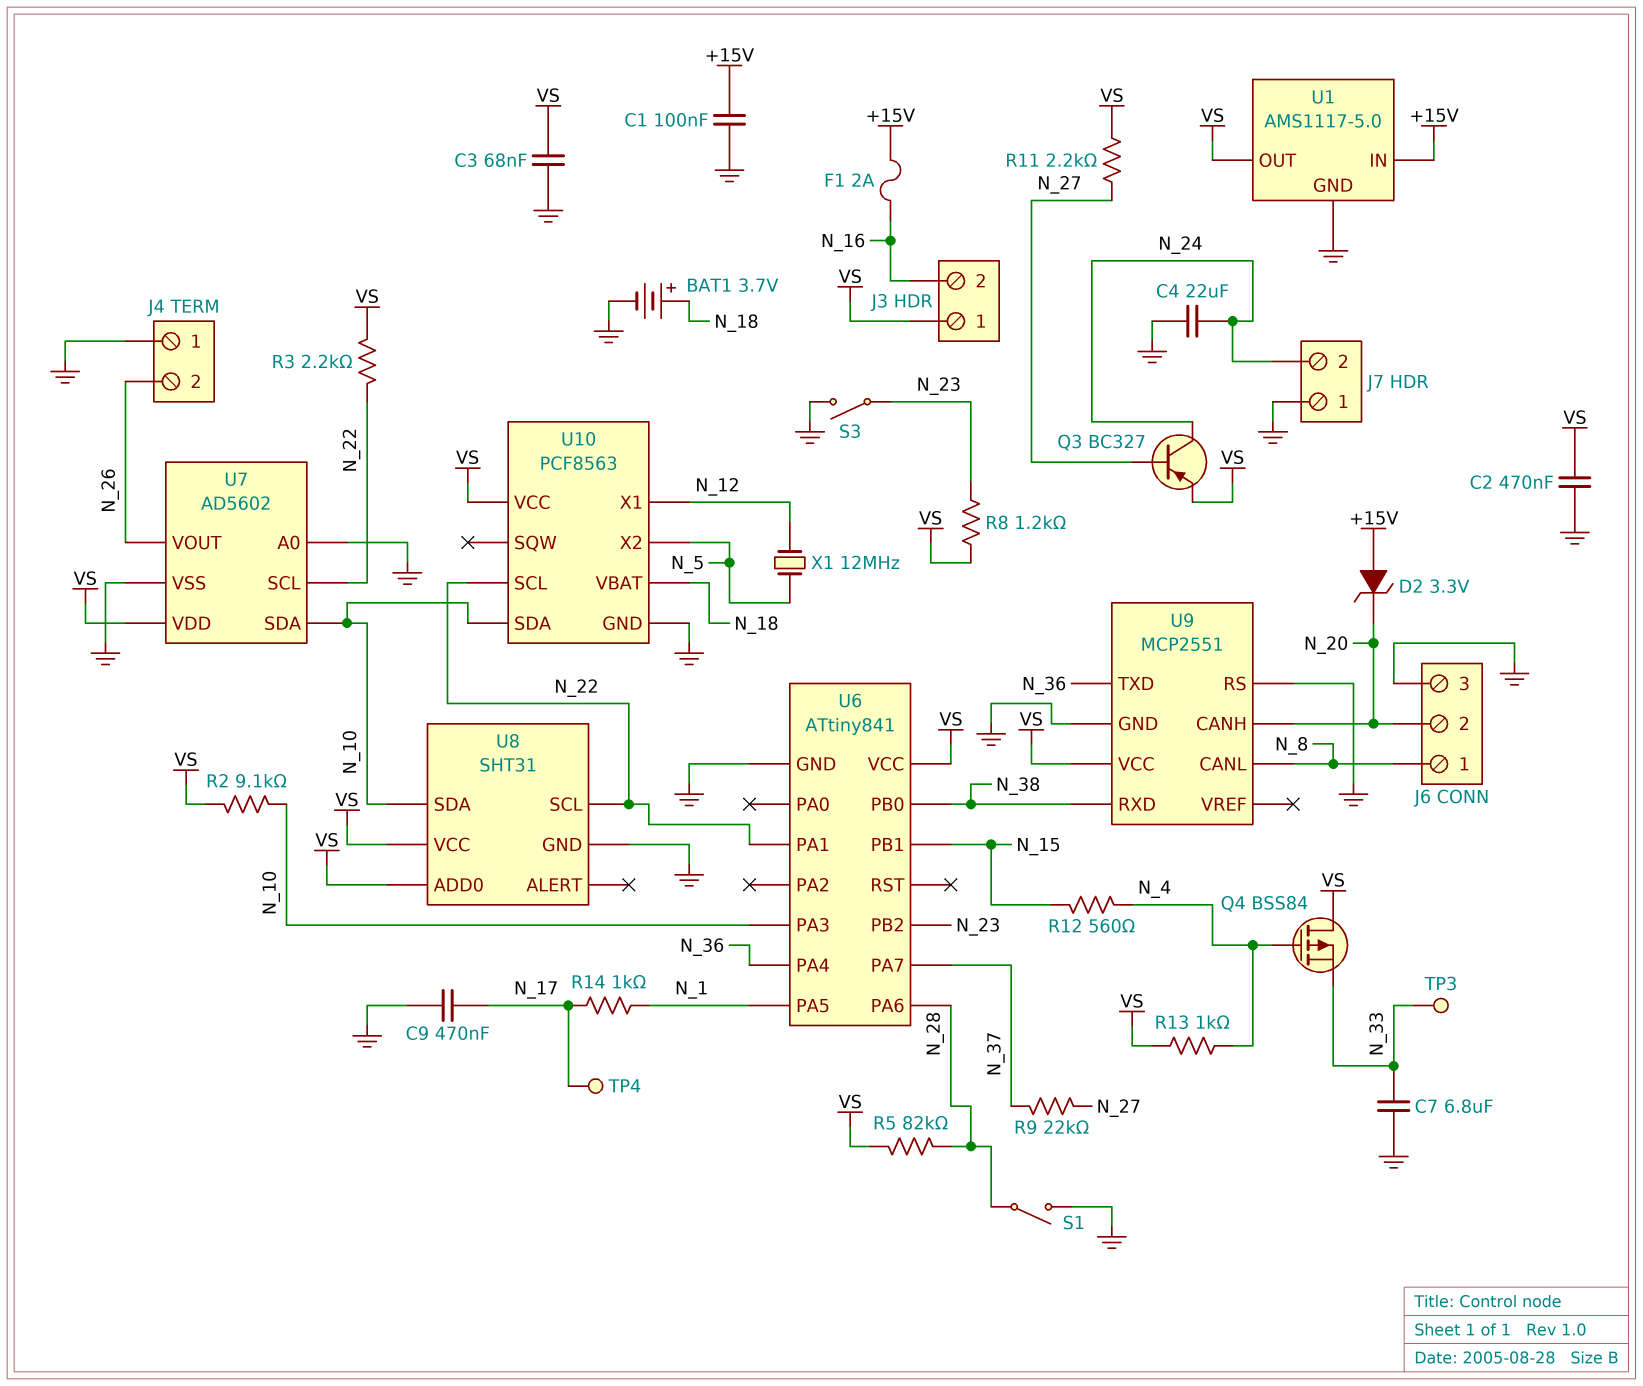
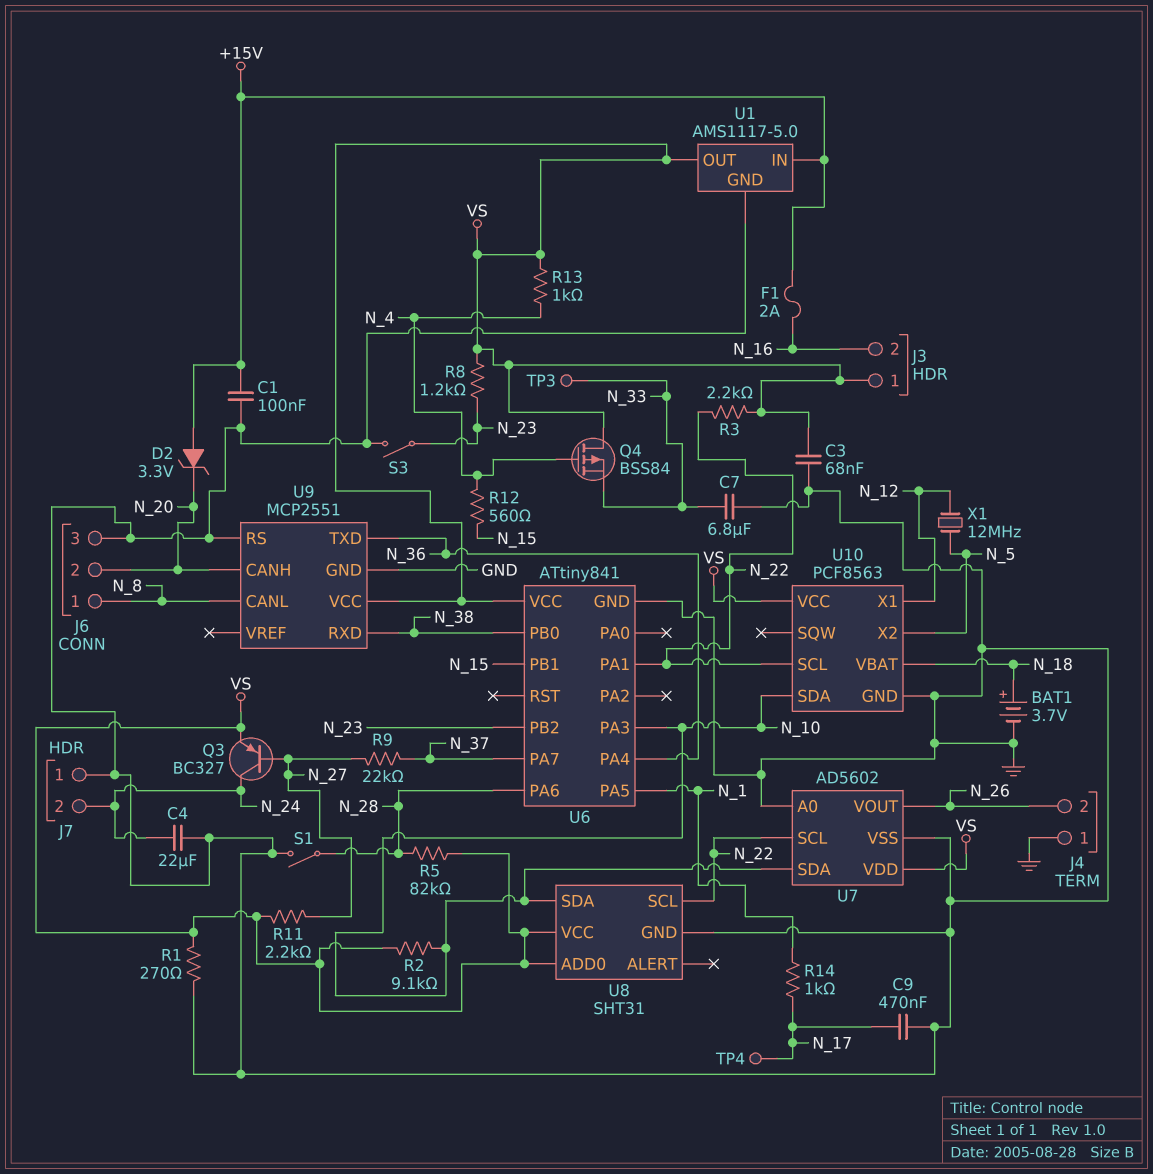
C2: 470nF (GND, VS) -> none
R1: none -> 270 (GND, VS)

